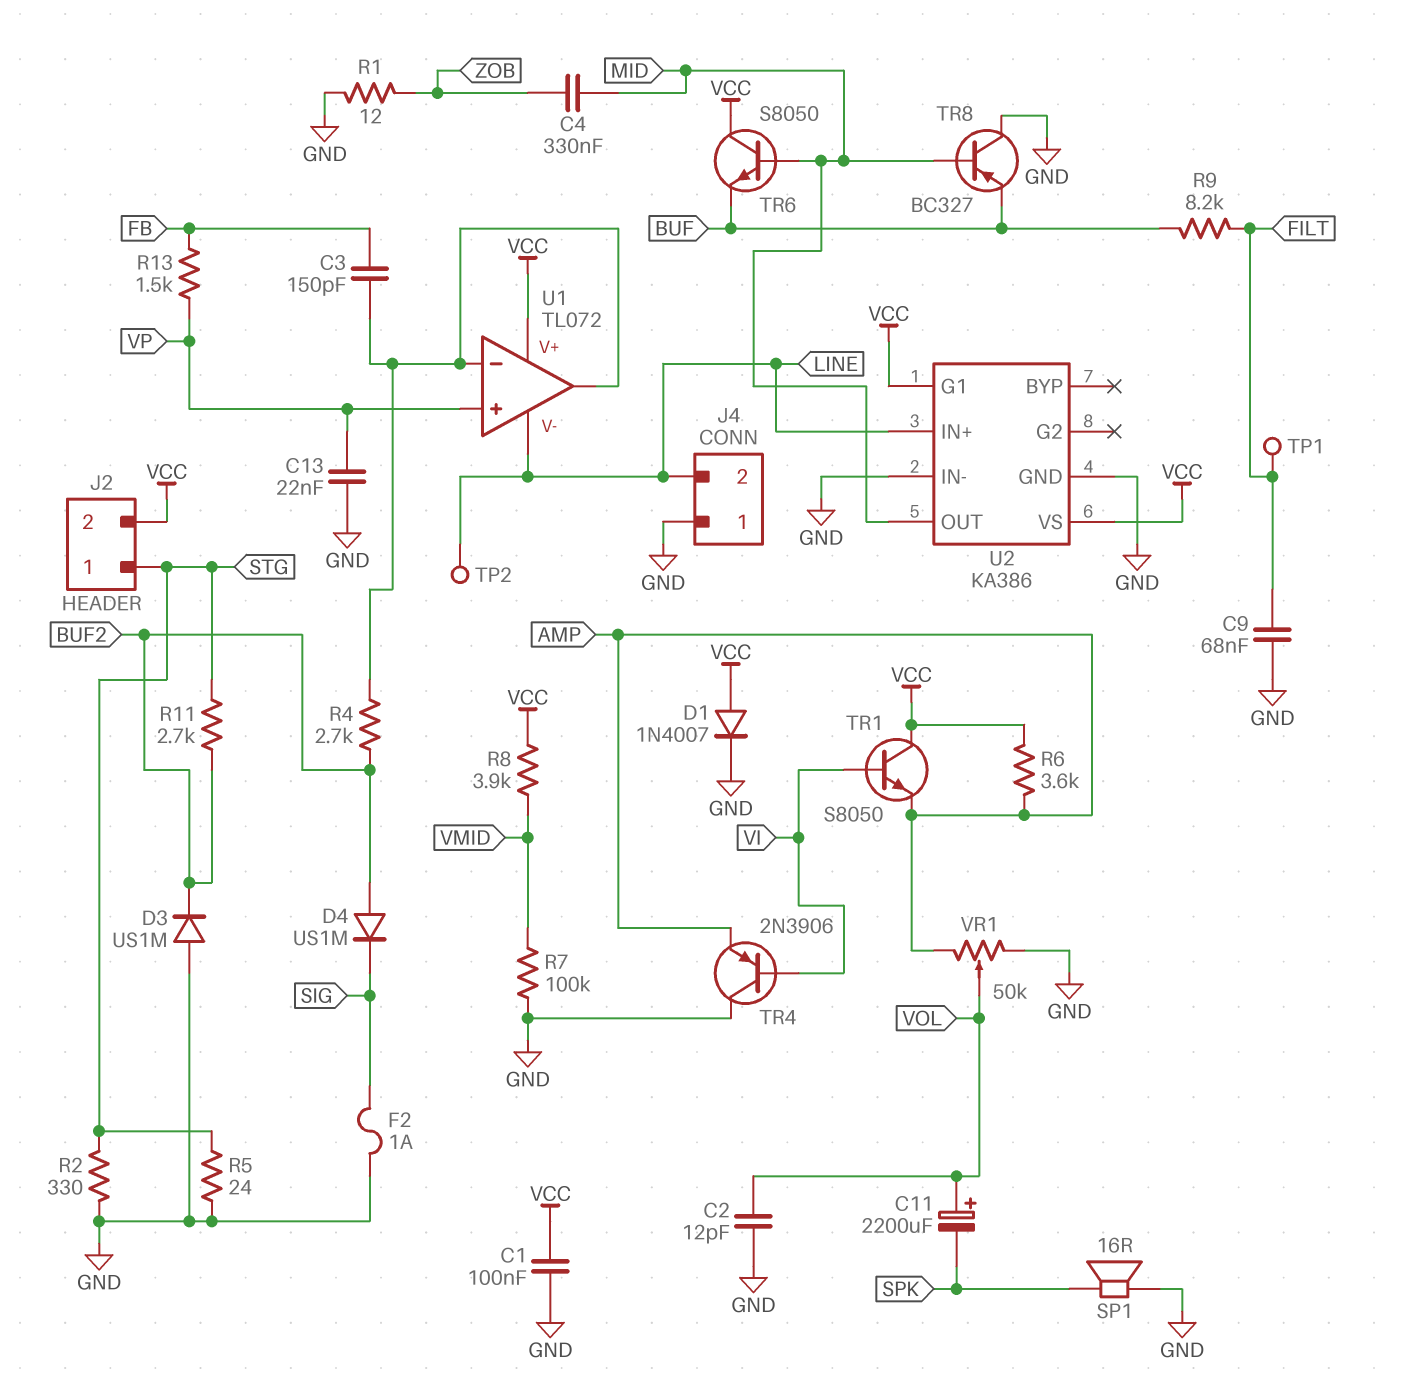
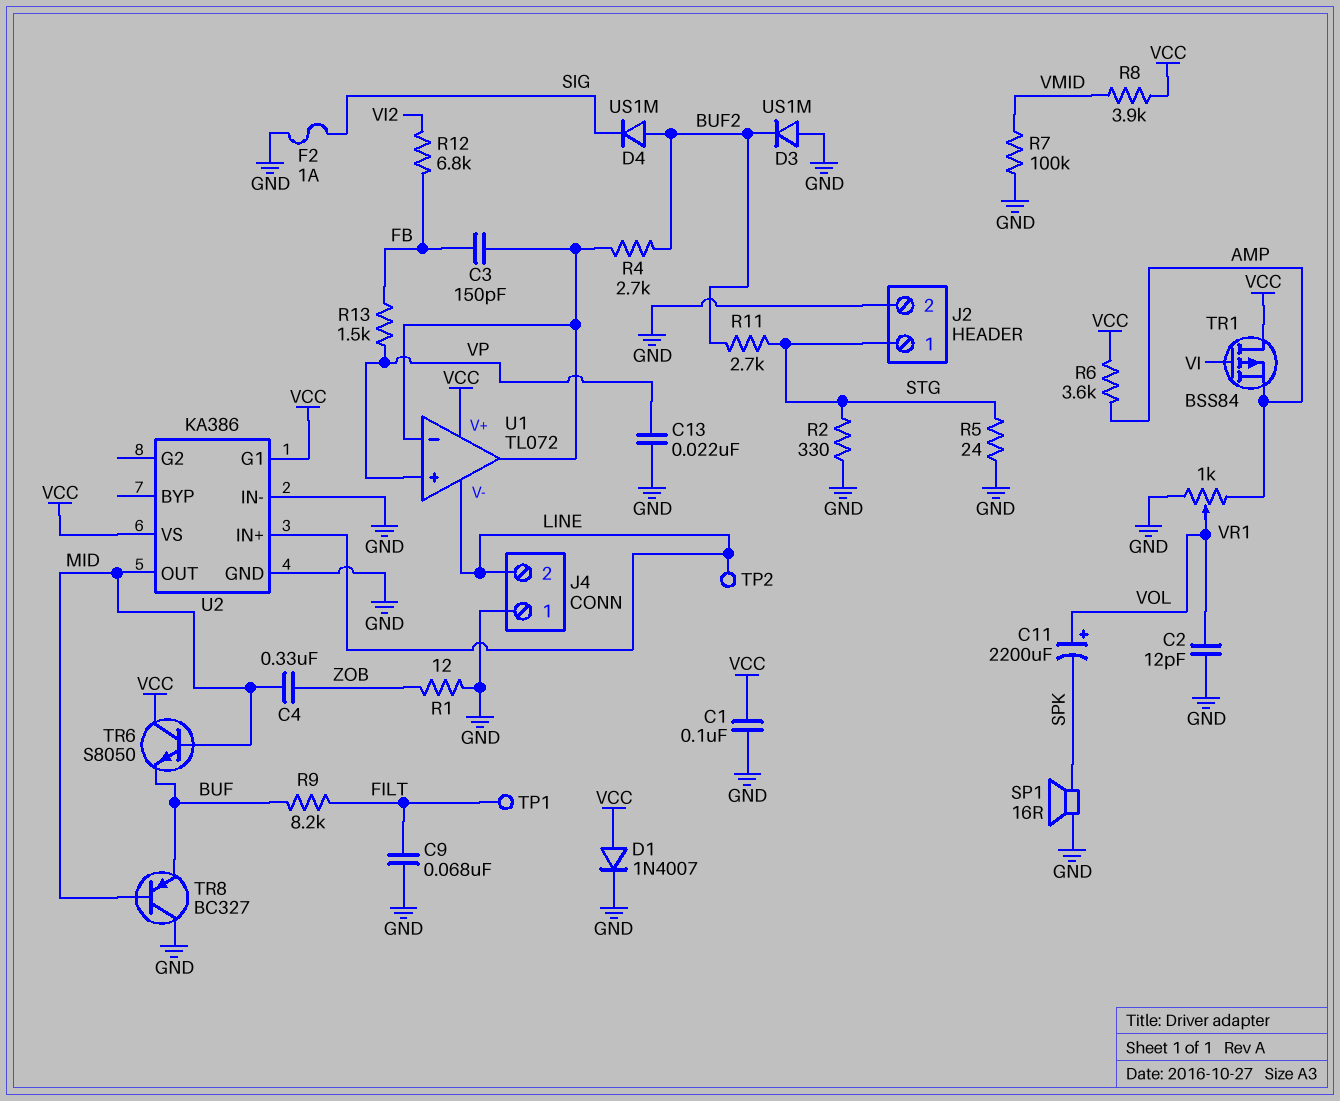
J2 pin 2: VCC -> GND
R12: none -> 6.8k (FB, VI2)
TR1: NPN S8050 (B VI, C VCC, E AMP) -> PMOS BSS84 (G VI, D VCC, S AMP)
TR4: PNP 2N3906 (B VI, C GND, E AMP) -> none
VR1: 50k (AMP, GND, wiper VOL) -> 1k (AMP, GND, wiper VOL)

